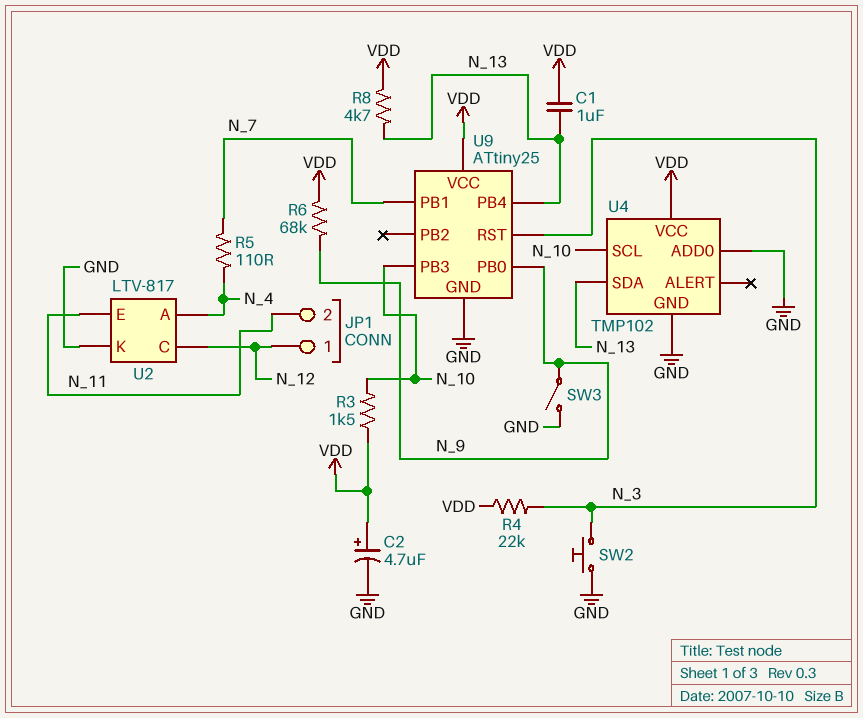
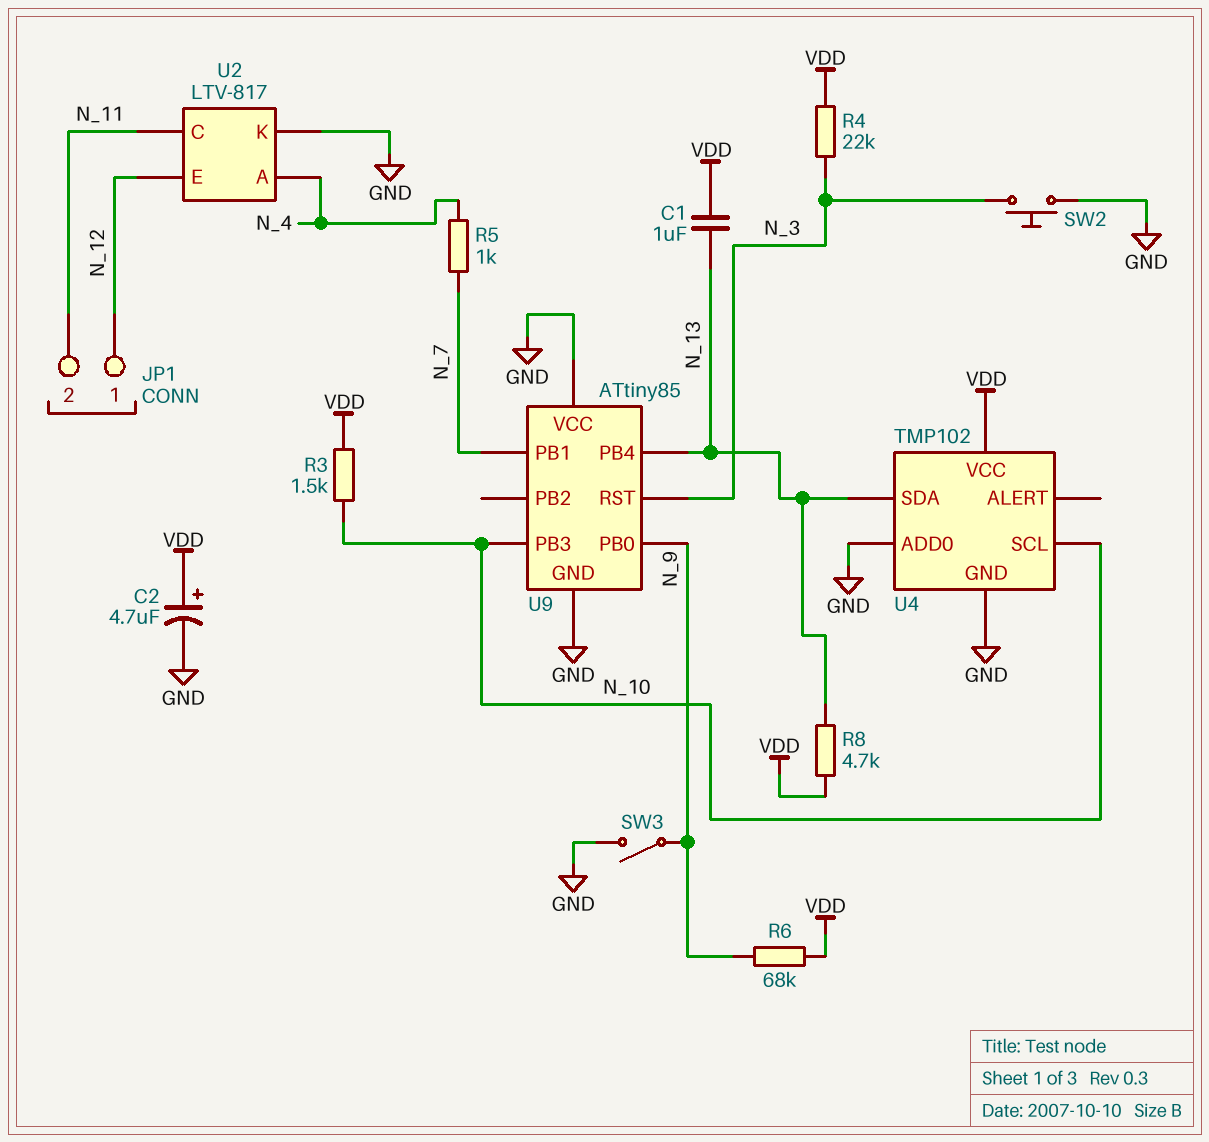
R5: 110 (N_4, N_7) -> 1k (N_4, N_7)
U2 pin C: N_12 -> N_11
U2 pin E: N_11 -> N_12
U9: ATtiny25 -> ATtiny85
U9 pin VCC: VDD -> GND

